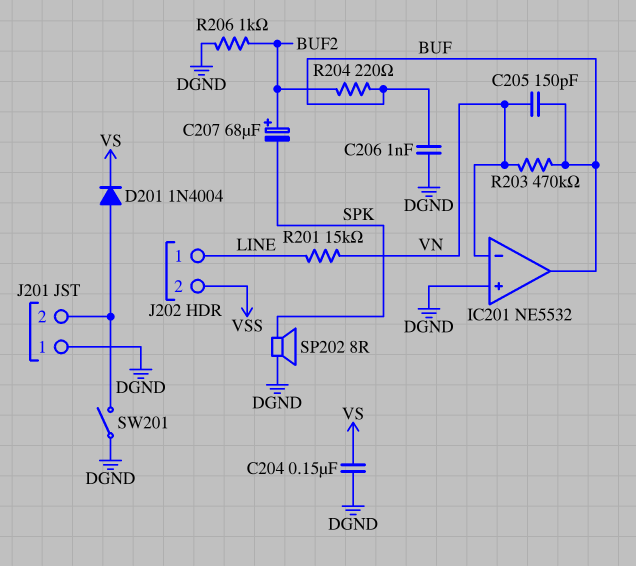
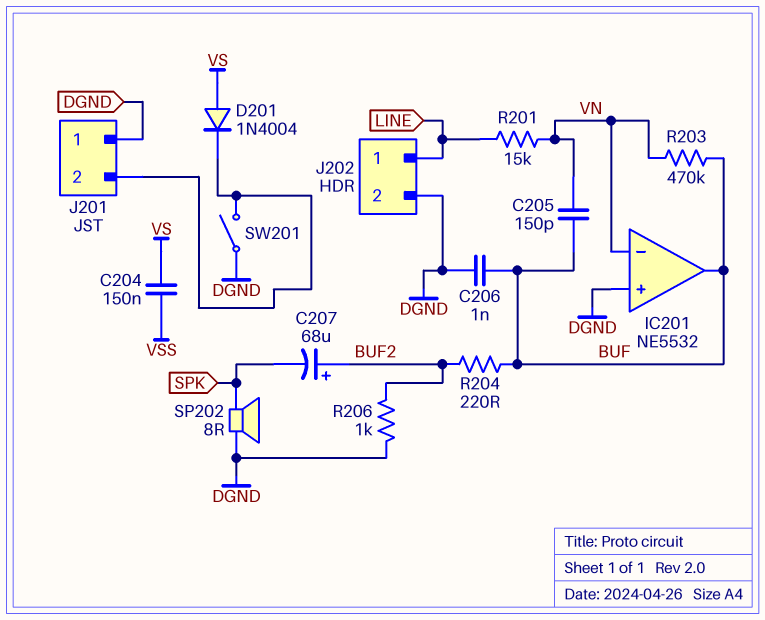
C204: 150nF (DGND, VS) -> 150nF (VS, VSS)
D201: diode 1N4004 (A J201/2, K VS) -> diode 1N4004 (A VS, K J201/2)
J202 pin 2: VSS -> DGND

